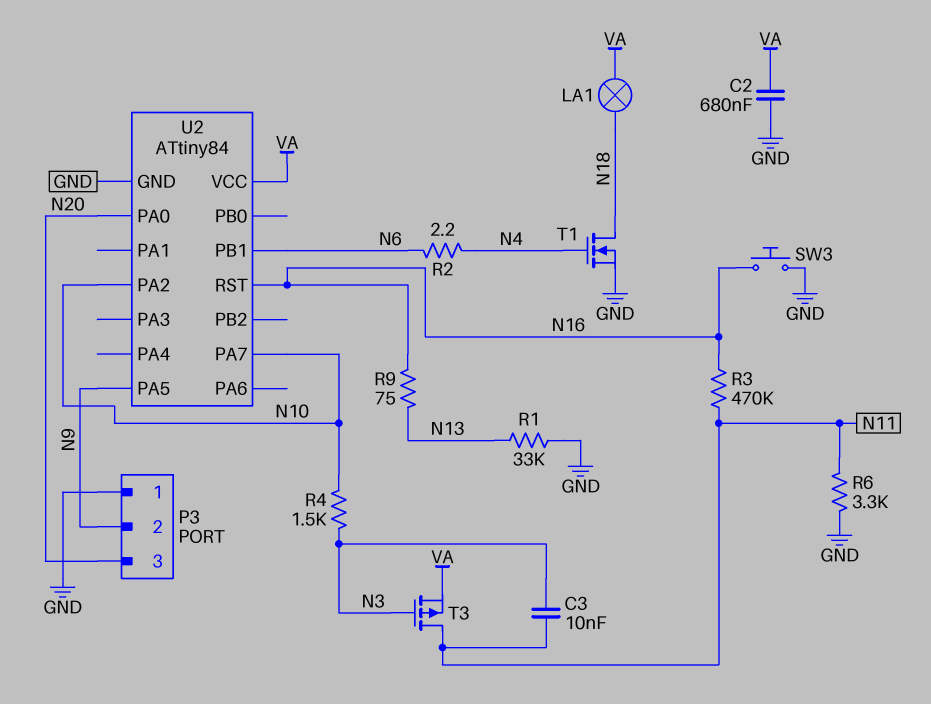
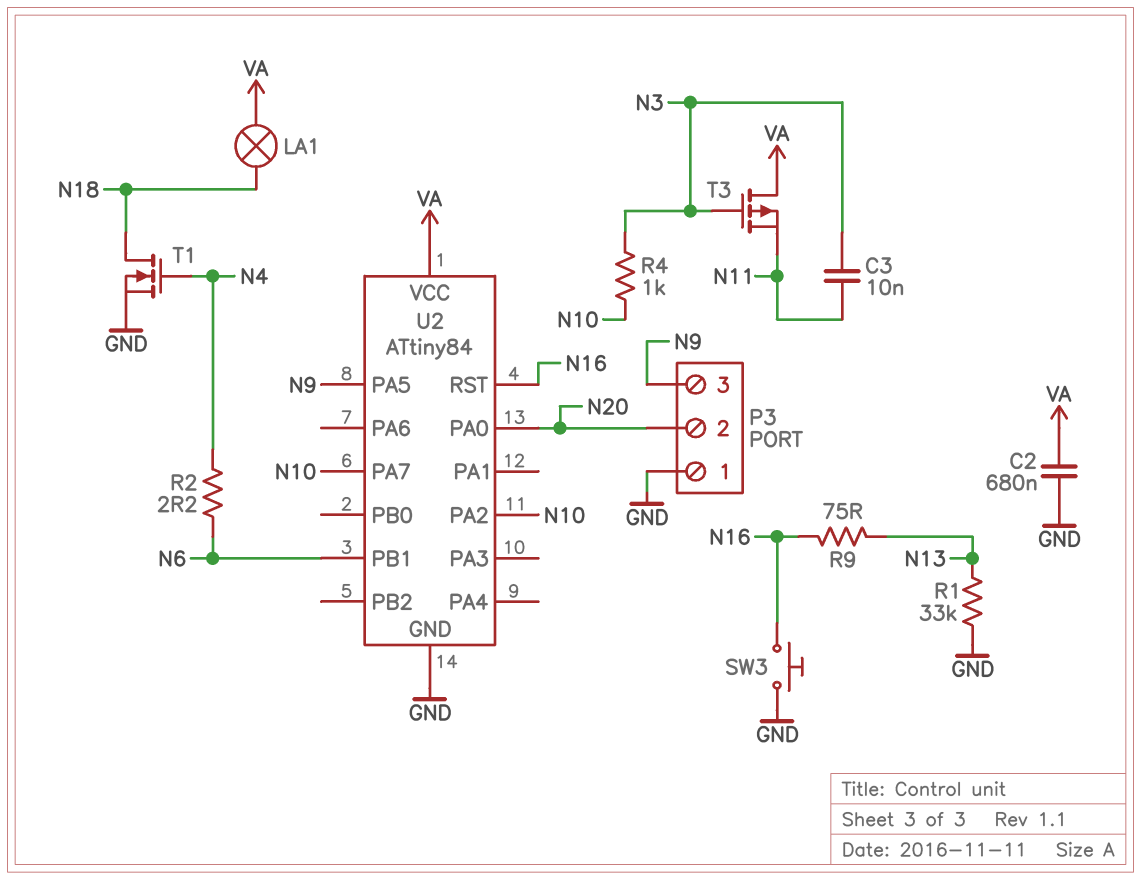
P3 pin 2: N9 -> N20
P3 pin 3: N20 -> N9
R3: 470k (N11, N16) -> none
R4: 1.5k (N3, N10) -> 1k (N3, N10)
R6: 3.3k (GND, N11) -> none
T3: PMOS (G N3, D N11, S VA) -> PMOS (G N3, D VA, S N11)

